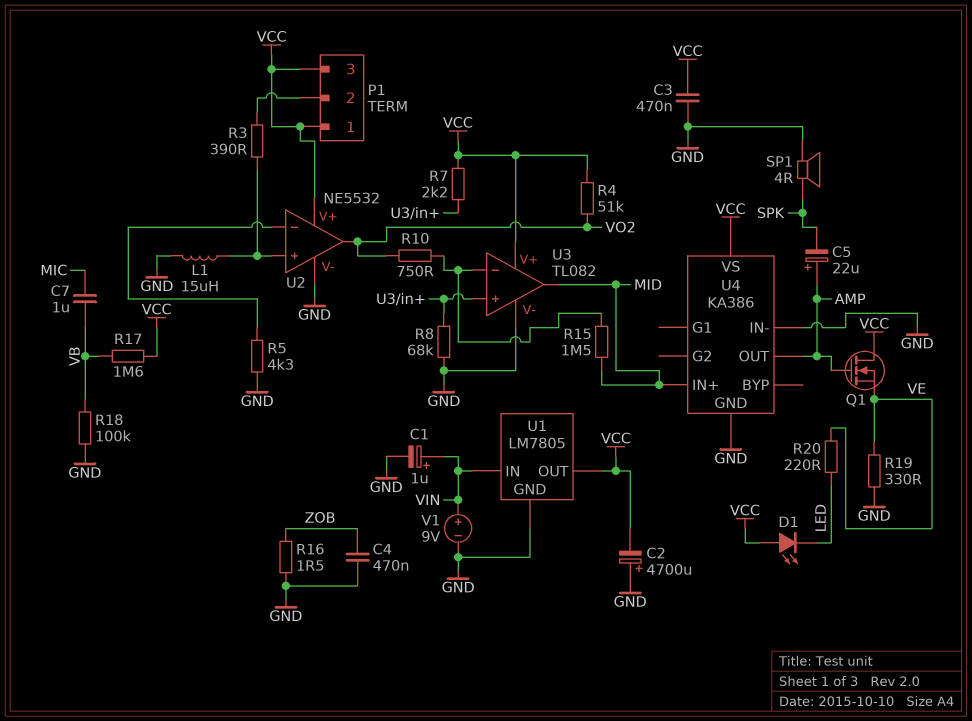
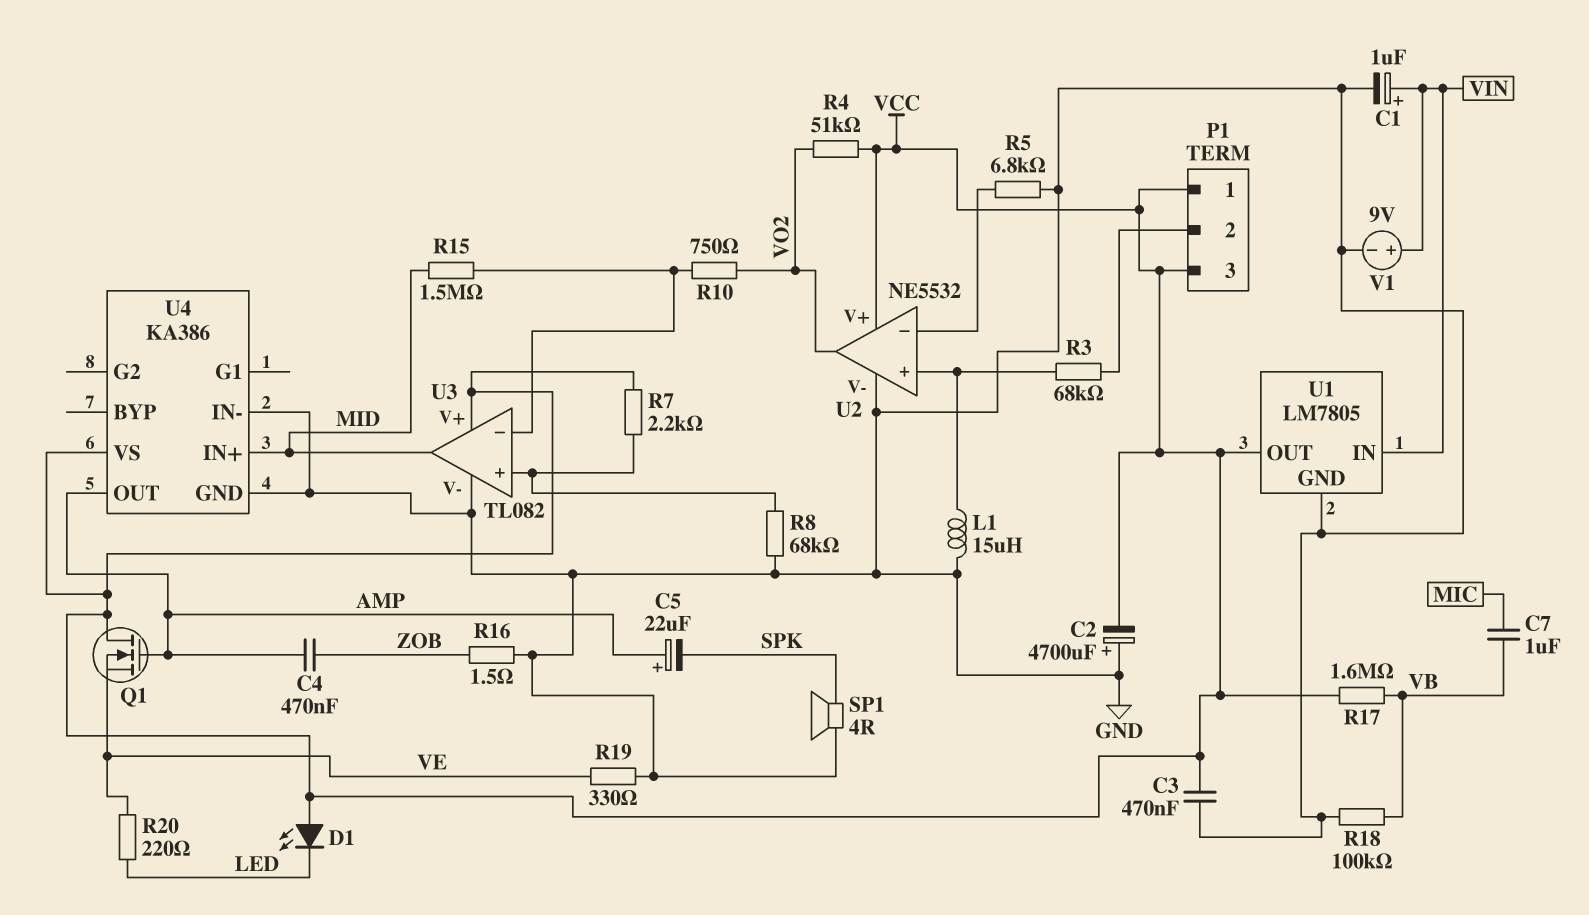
C4: 470nF (GND, ZOB) -> 470nF (AMP, ZOB)
R3: 390 (P1/2, U2/in+) -> 68k (P1/2, U2/in+)
R5: 4.3k (GND, U2/in-) -> 6.8k (GND, U2/in-)

